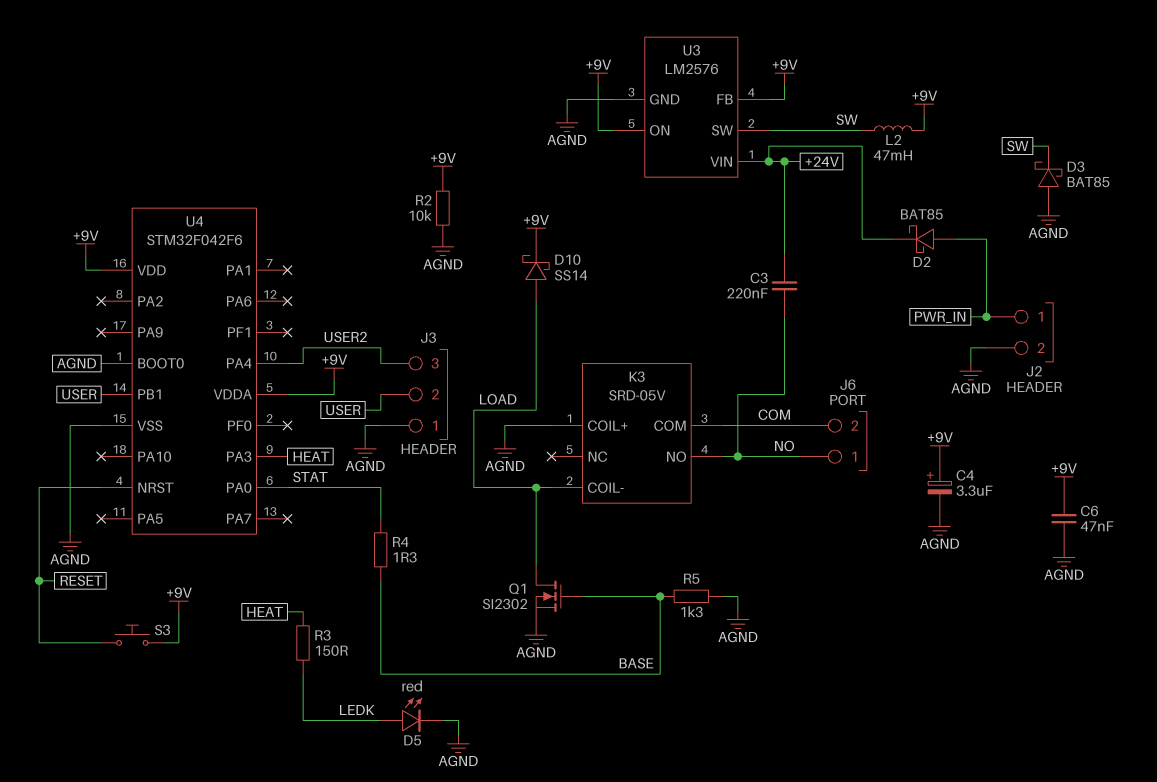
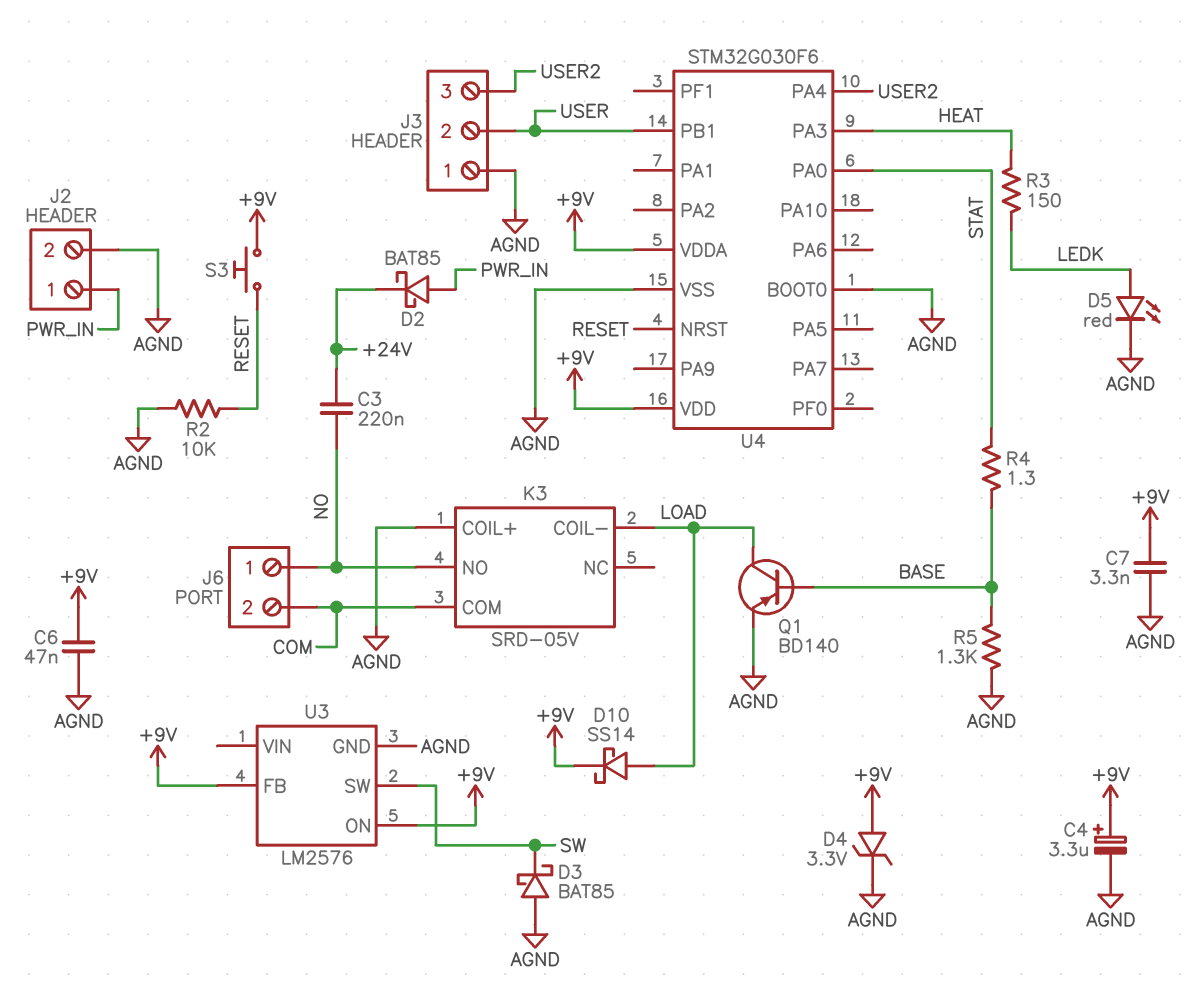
C7: none -> 3.3nF (+9V, AGND)
D4: none -> zener 3.3V (A +9V, K AGND)
L2: 47mH (+9V, SW) -> none
Q1: NMOS SI2302 (G BASE, D LOAD, S AGND) -> PNP BD140 (B BASE, C LOAD, E AGND)
R2: 10k (+9V, AGND) -> 10k (AGND, RESET)
U3 pin VIN: +24V -> none
U4: STM32F042F6 -> STM32G030F6

